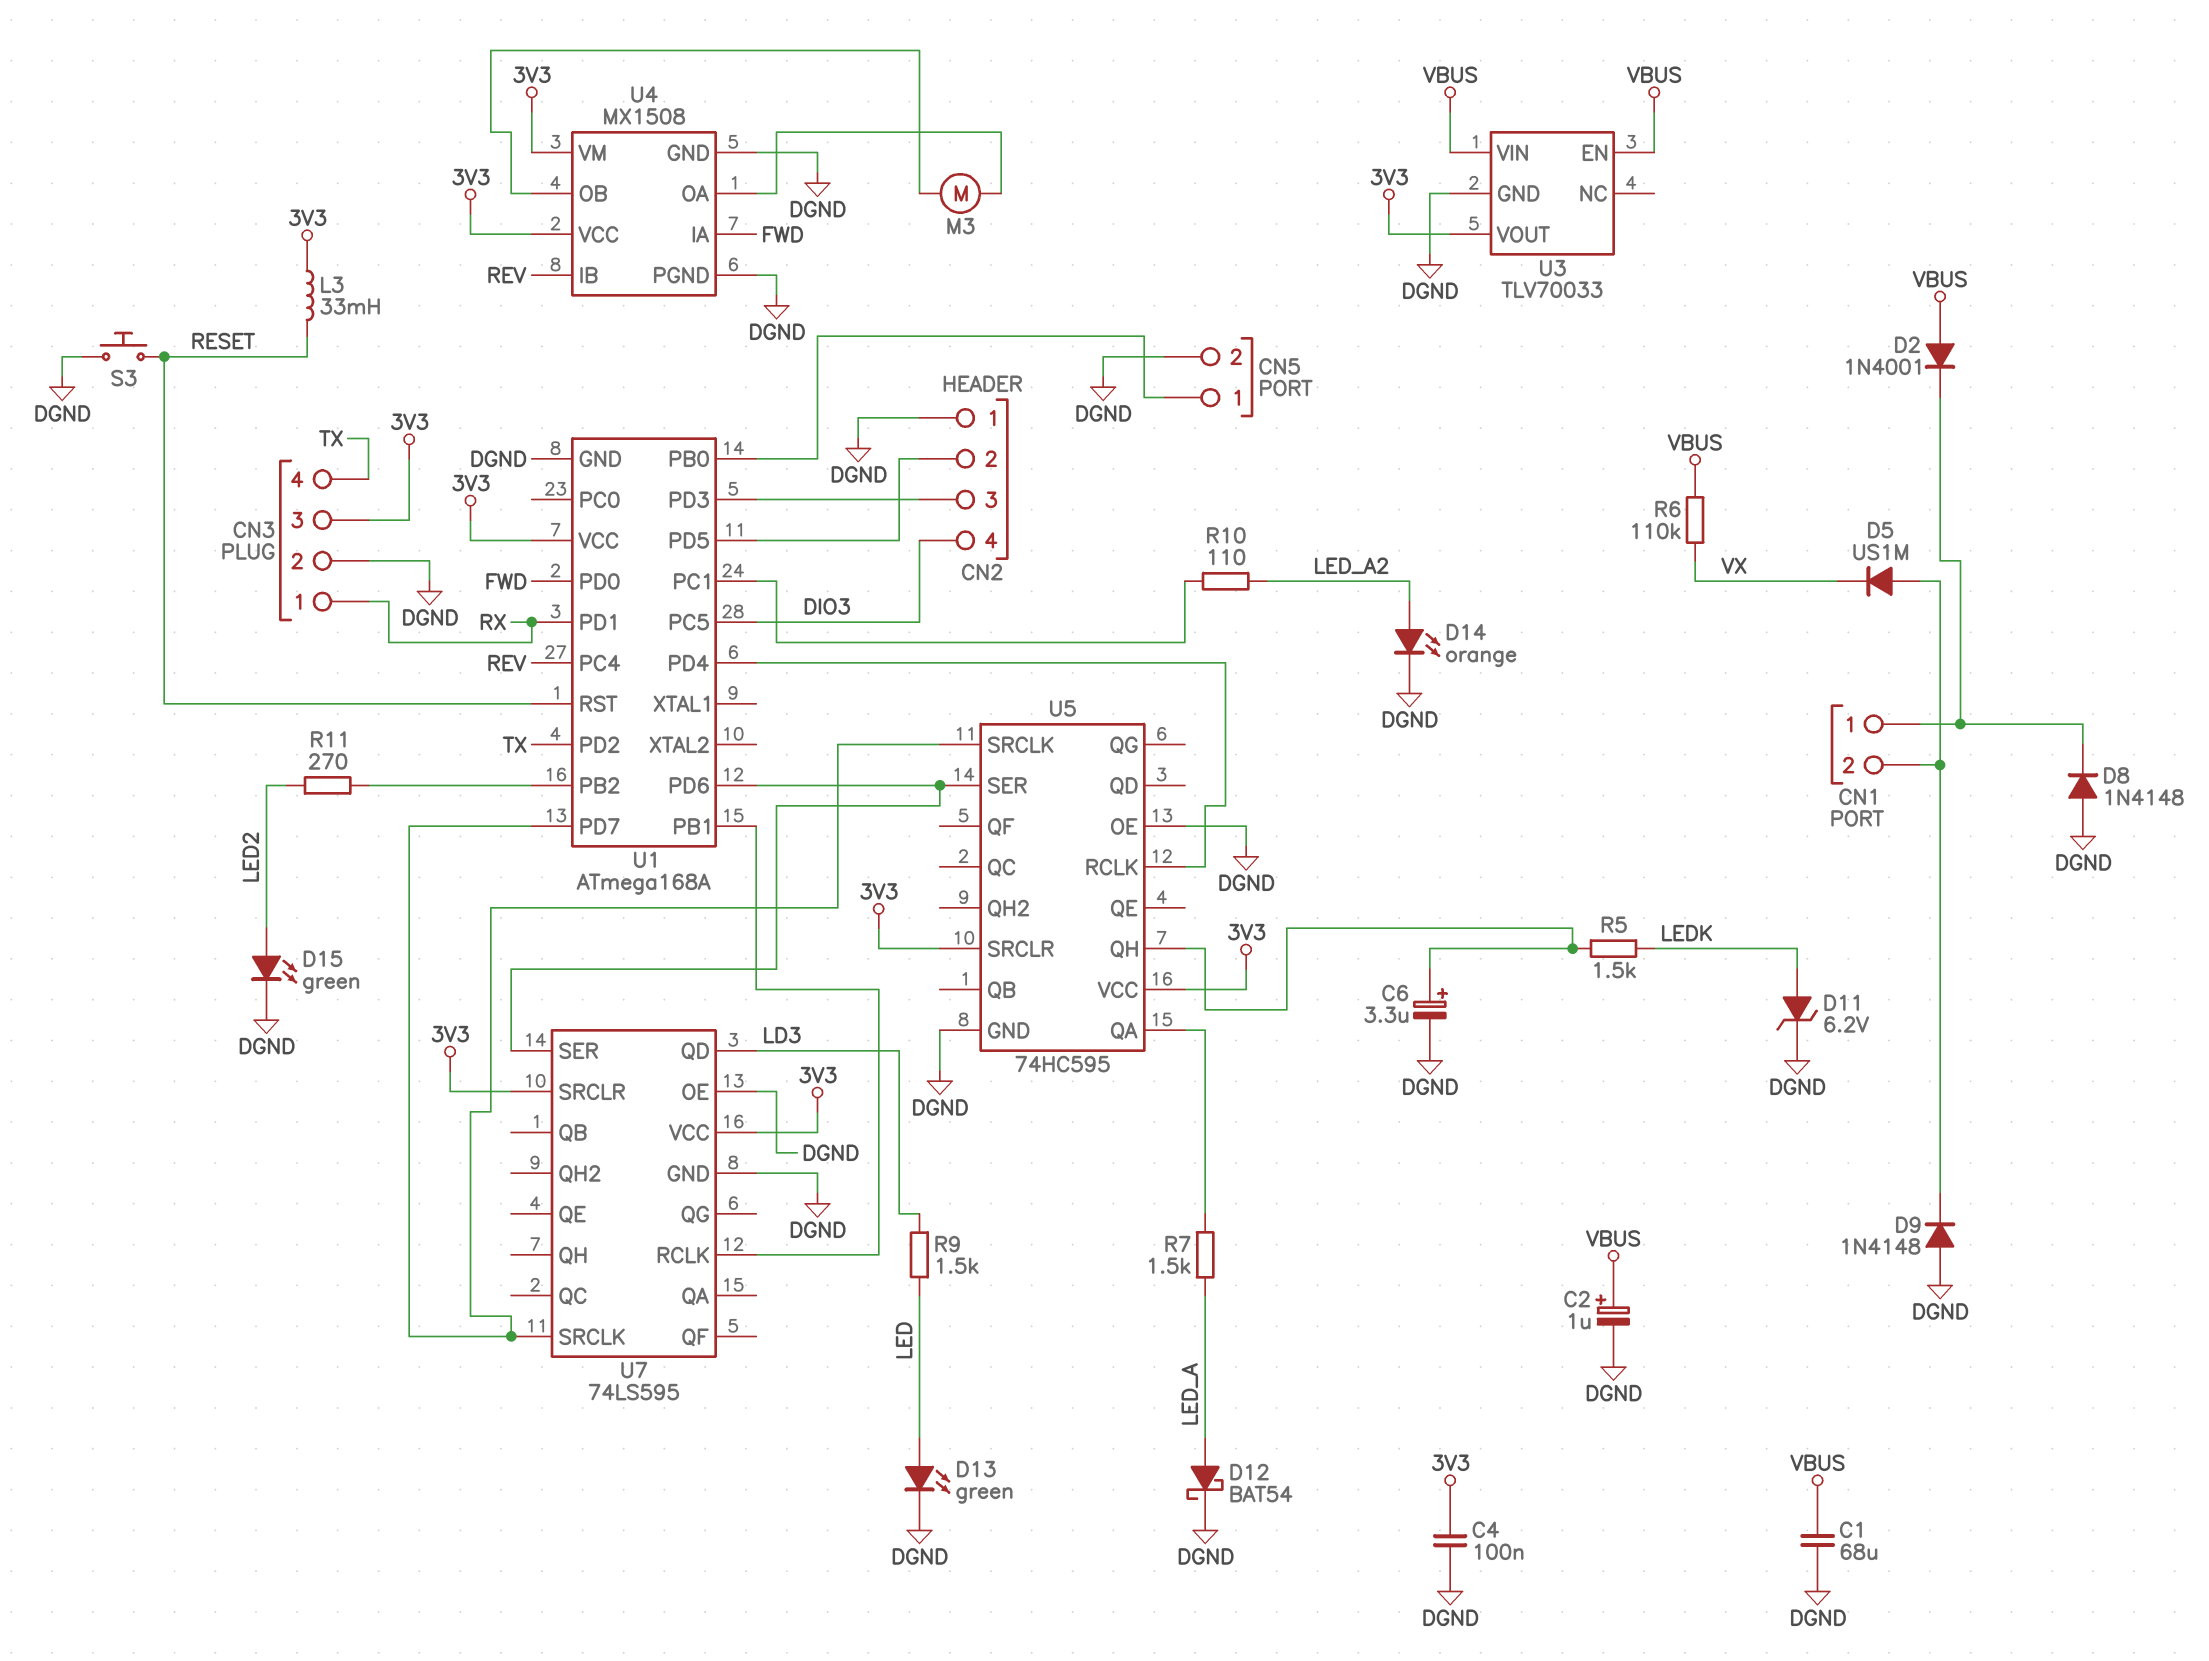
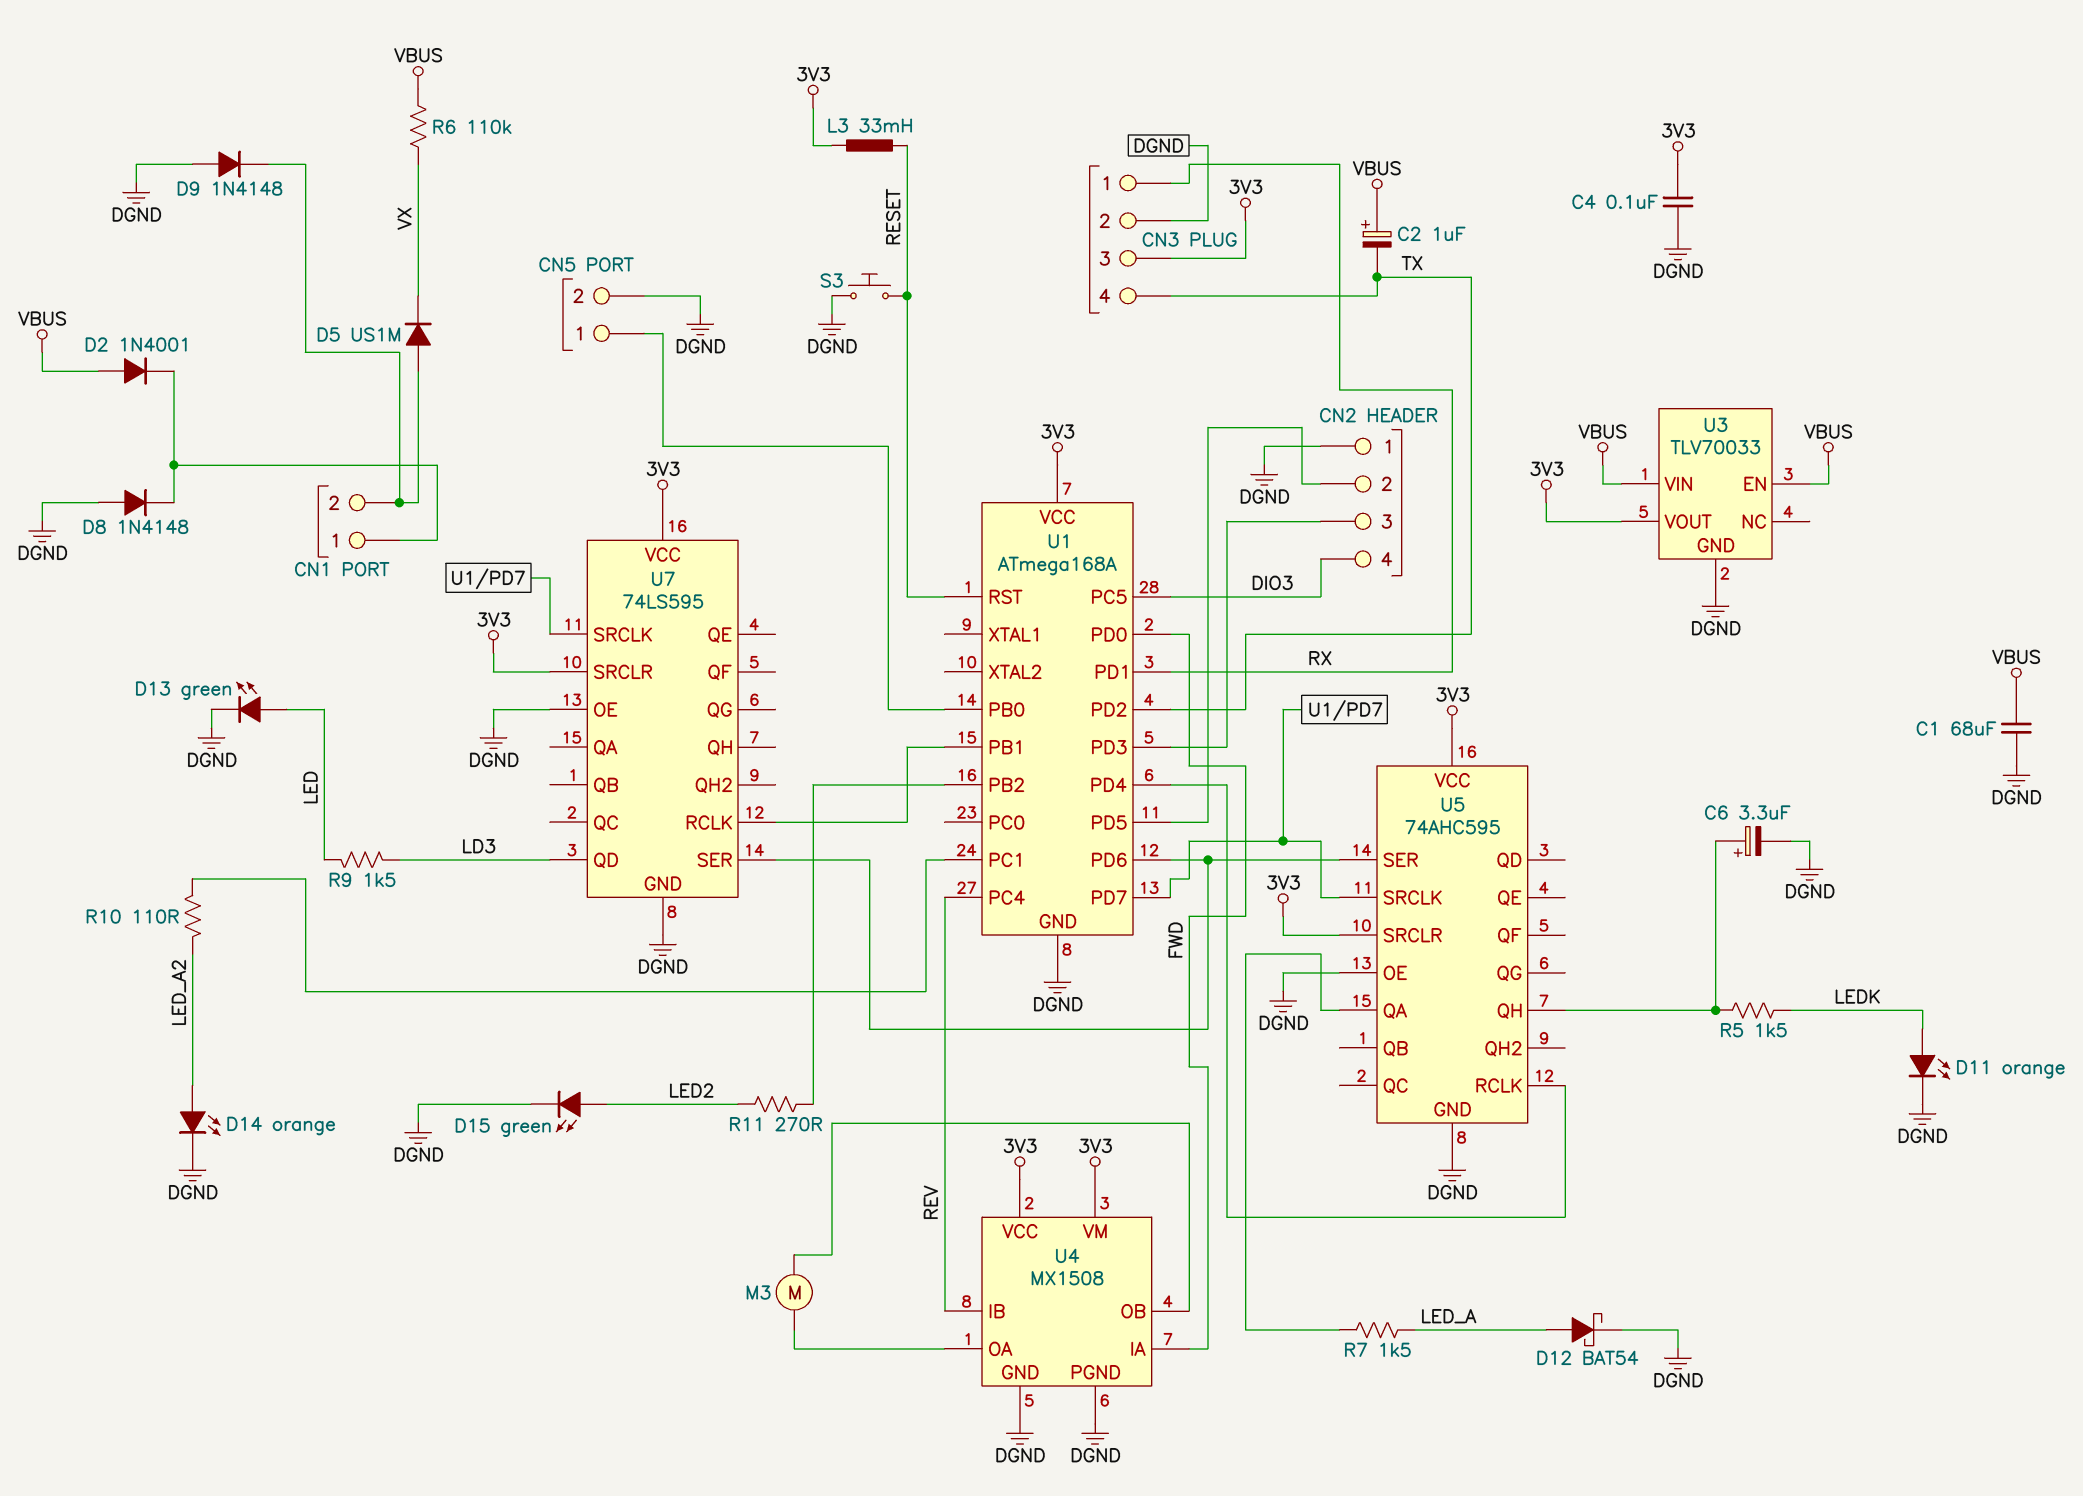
C2: 1uF (plus VBUS, minus DGND) -> 1uF (plus VBUS, minus TX)
D11: zener 6.2V (A LEDK, K DGND) -> LED orange (A LEDK, K DGND)
U5: 74HC595 -> 74AHC595

